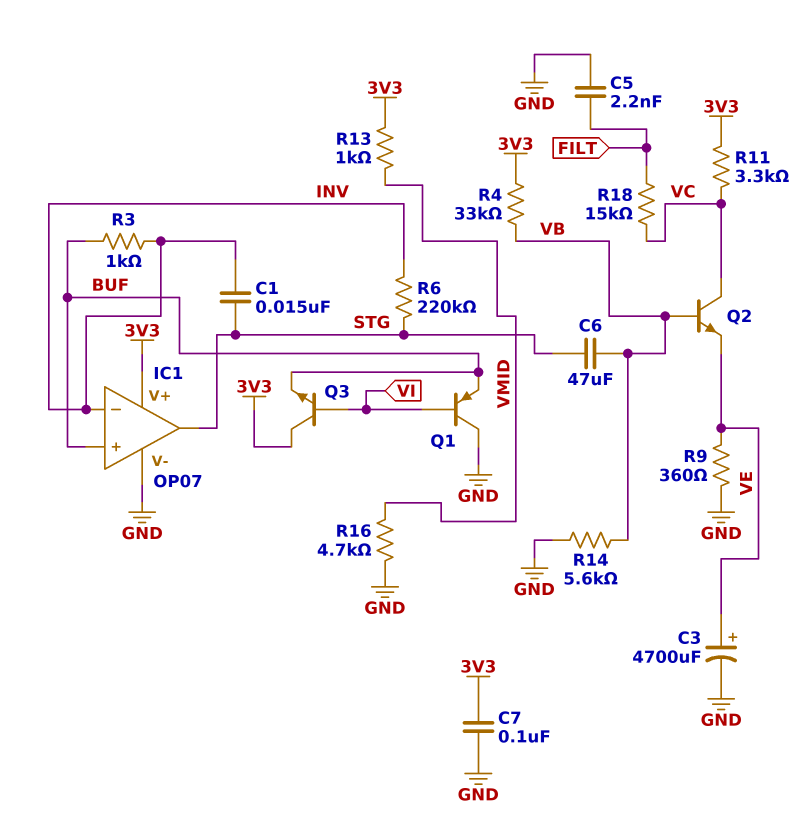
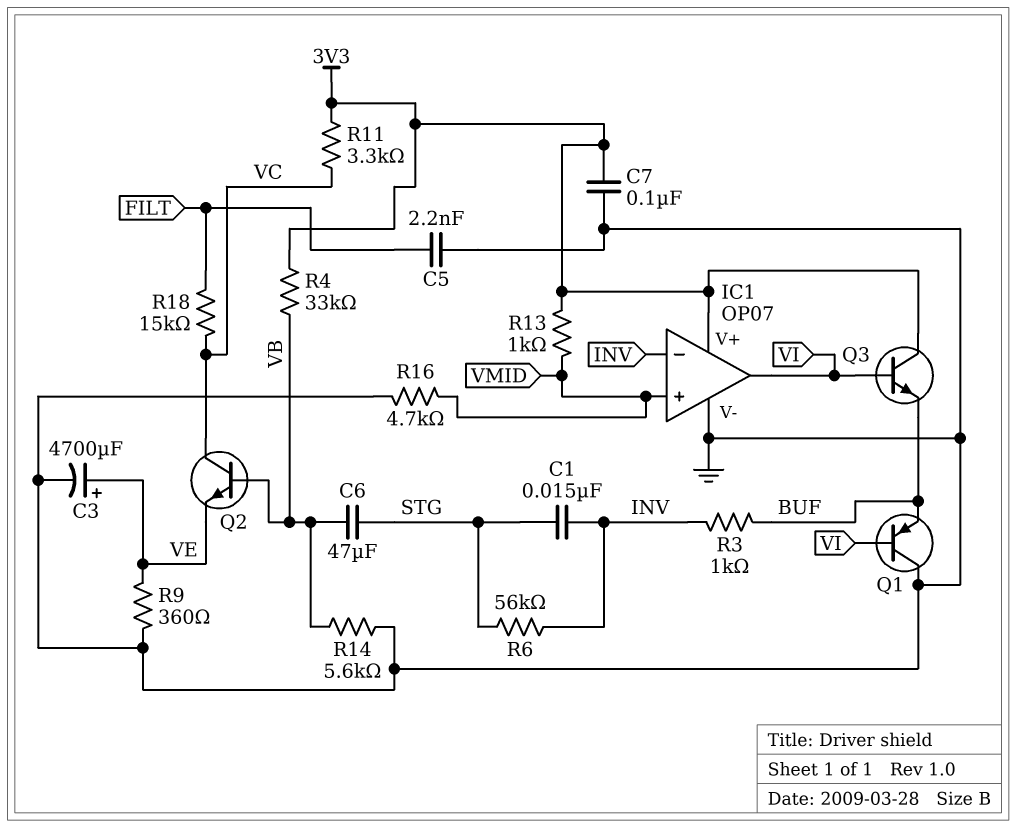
IC1 pin in+: BUF -> VMID
IC1 pin out: STG -> VI
R6: 220k (INV, STG) -> 56k (INV, STG)

